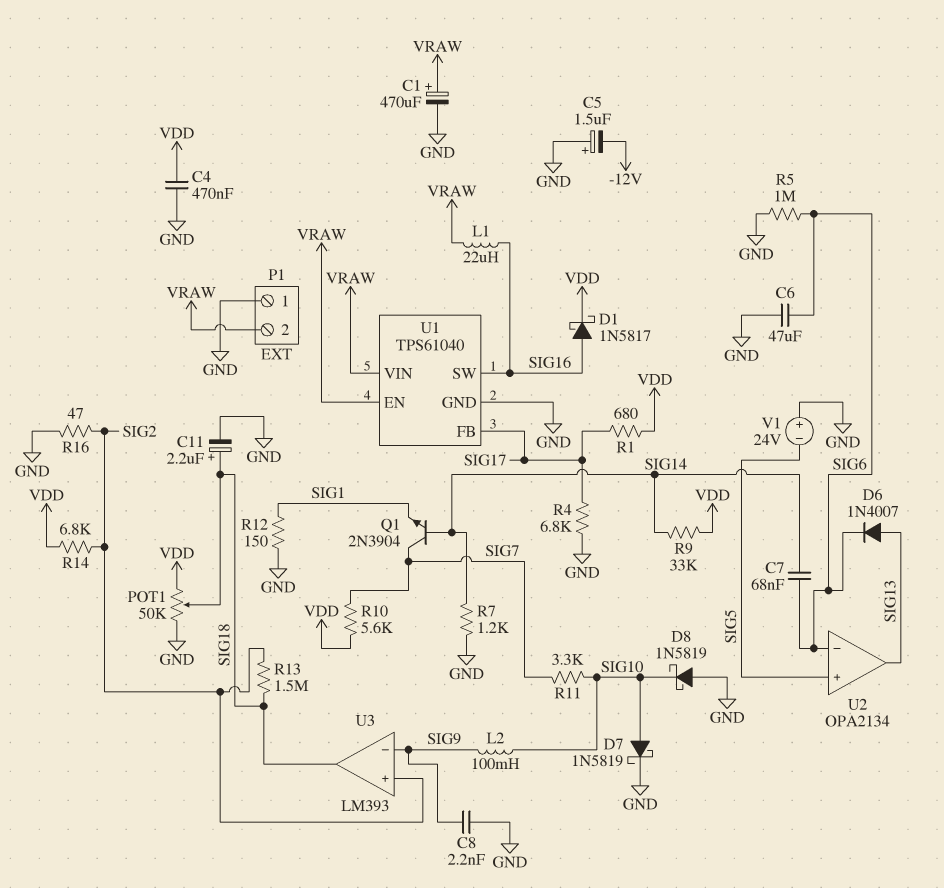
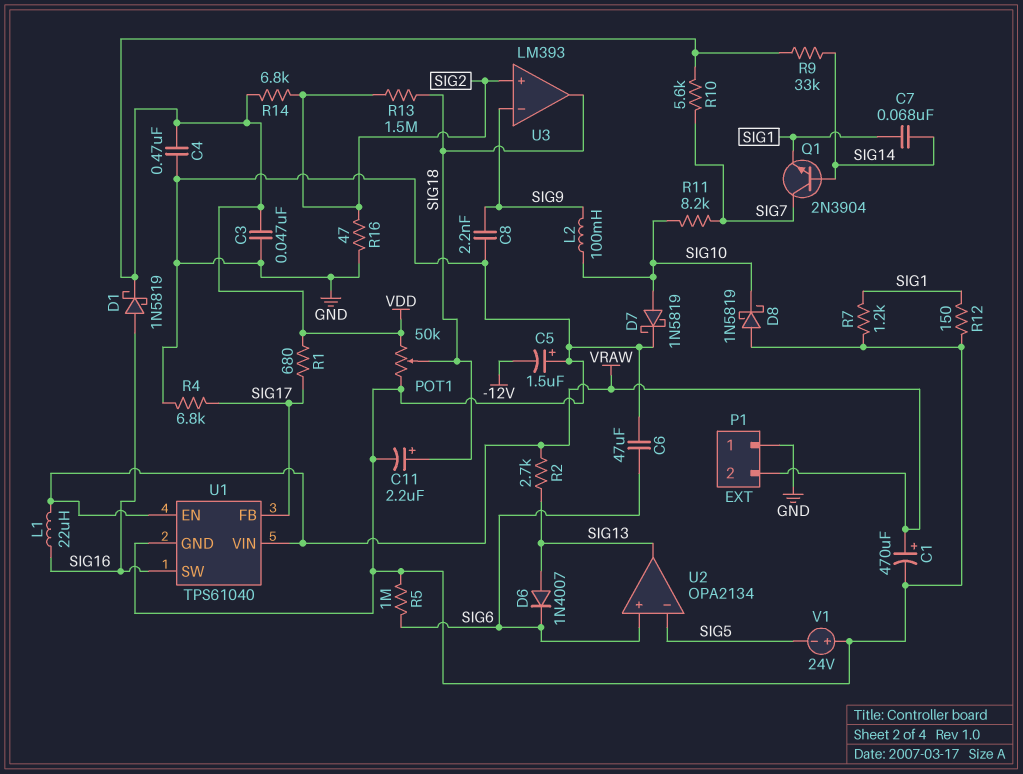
C3: none -> 47nF (GND, VDD)
C7: 68nF (SIG6, SIG14) -> 68nF (SIG1, SIG14)
D1: schottky 1N5817 (A SIG16, K VDD) -> schottky 1N5819 (A SIG16, K VDD)
R2: none -> 2.7k (SIG13, VRAW)
R7: 1.2k (GND, SIG14) -> 1.2k (GND, SIG1)
R11: 3.3k (SIG7, SIG10) -> 8.2k (SIG7, SIG10)
U2 pin in+: SIG5 -> SIG6
U2 pin in-: SIG6 -> SIG5

